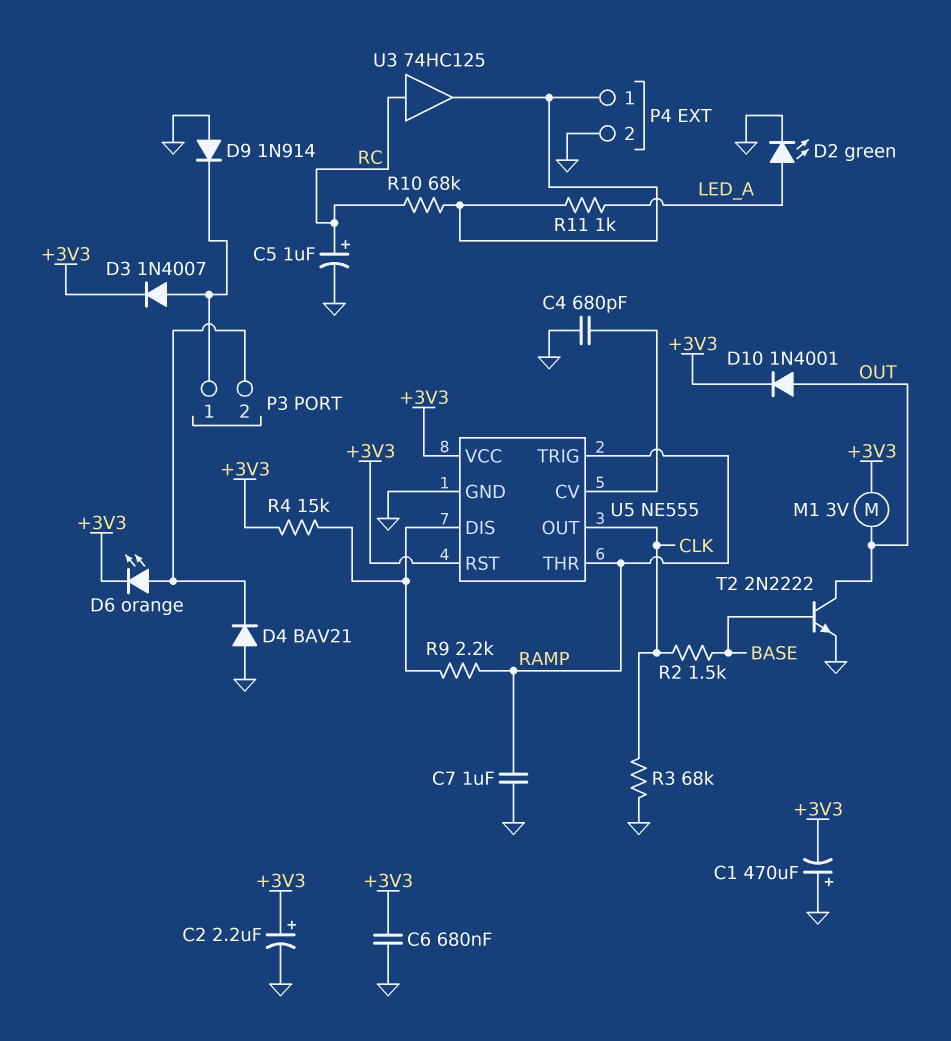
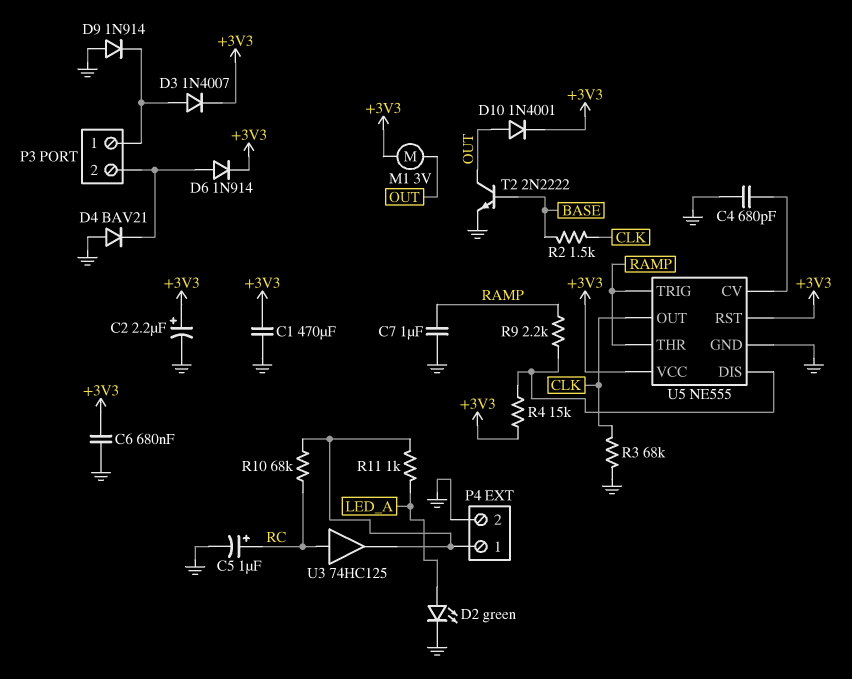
C1: 470uF (plus GND, minus +3V3) -> 470uF (+3V3, GND)
D6: LED orange (A P3/2, K +3V3) -> diode 1N914 (A P3/2, K +3V3)

